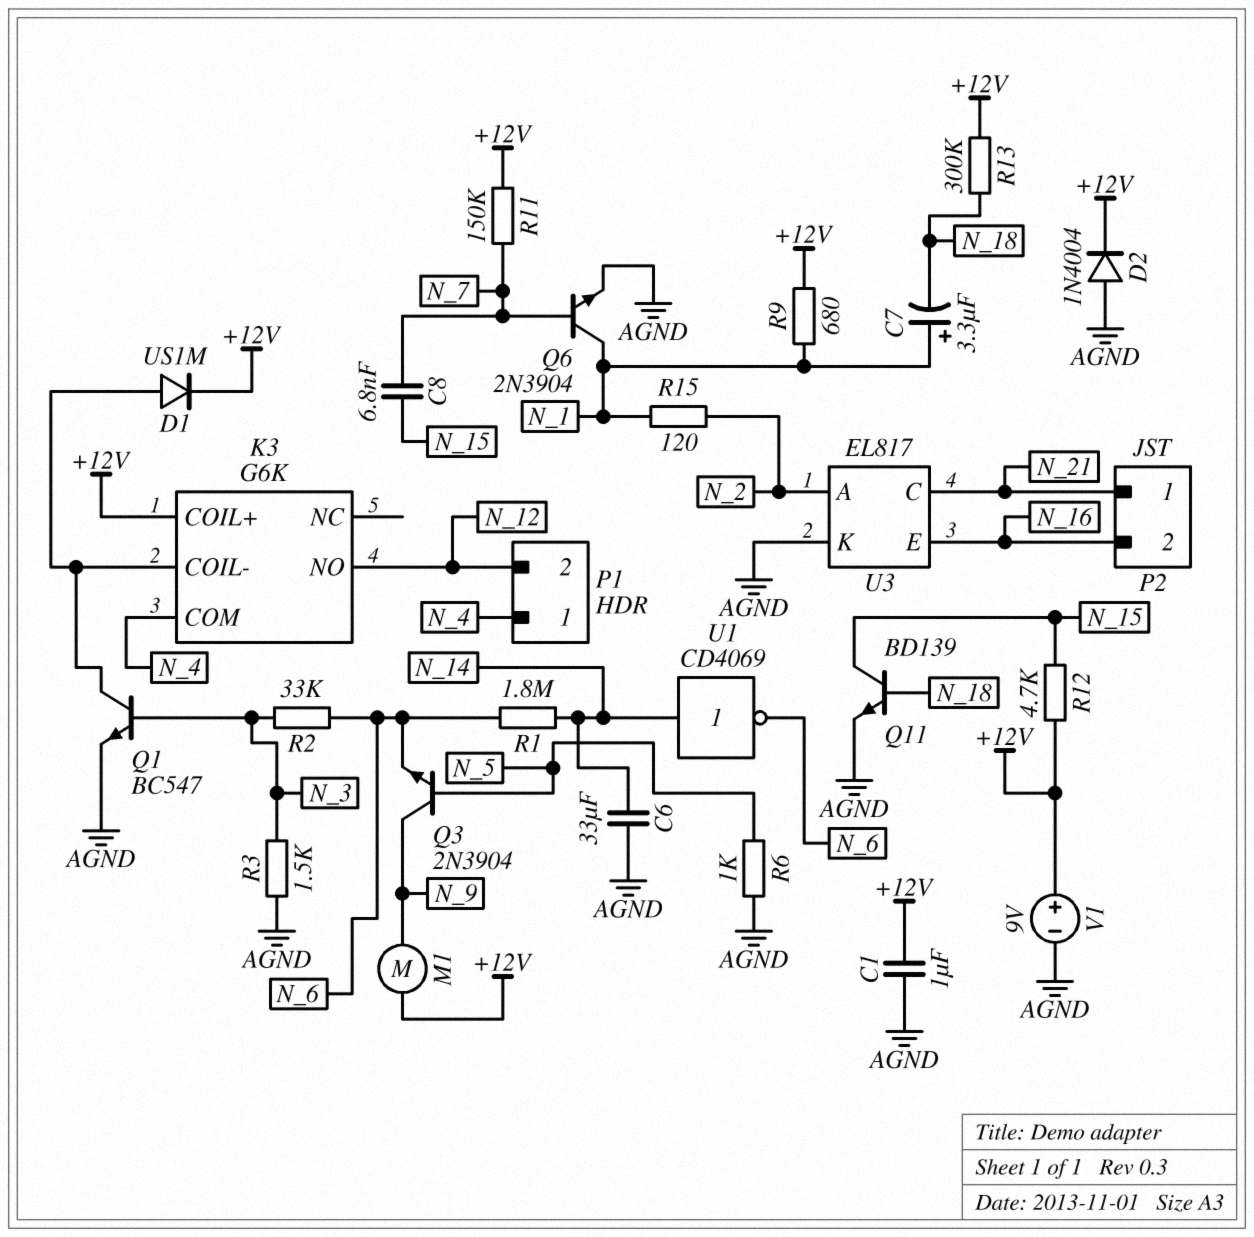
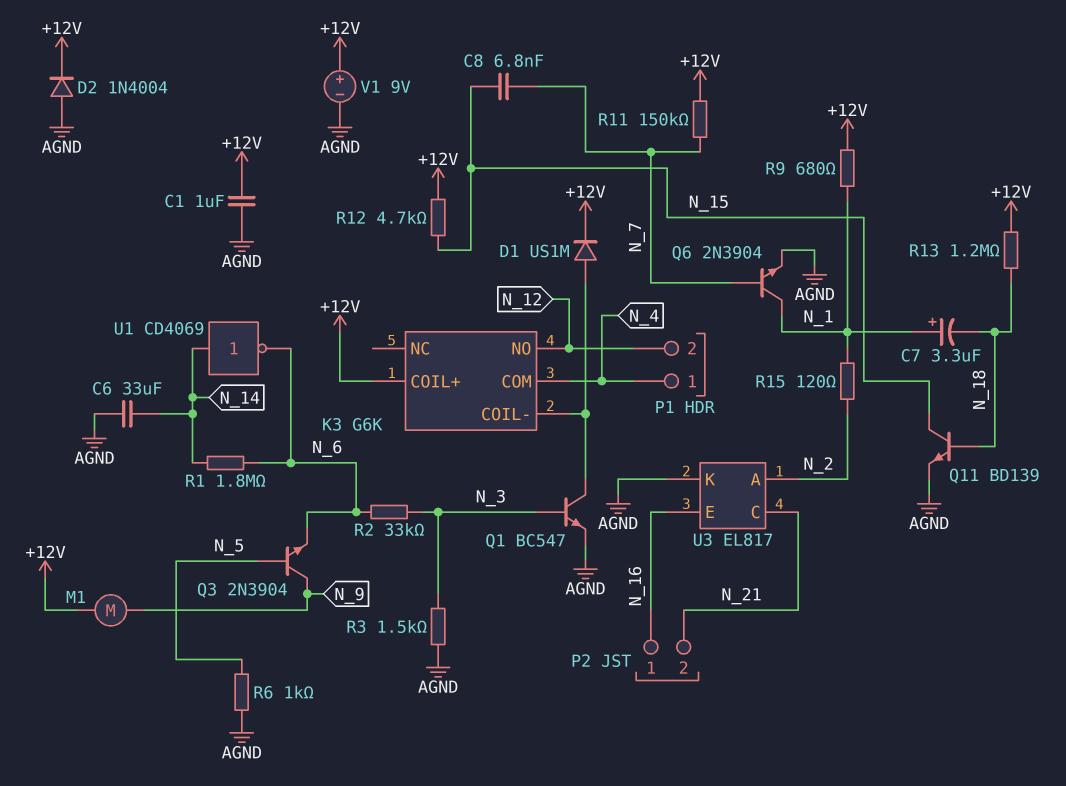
P2 pin 1: N_21 -> N_16
P2 pin 2: N_16 -> N_21
R13: 300k (+12V, N_18) -> 1.2M (+12V, N_18)

